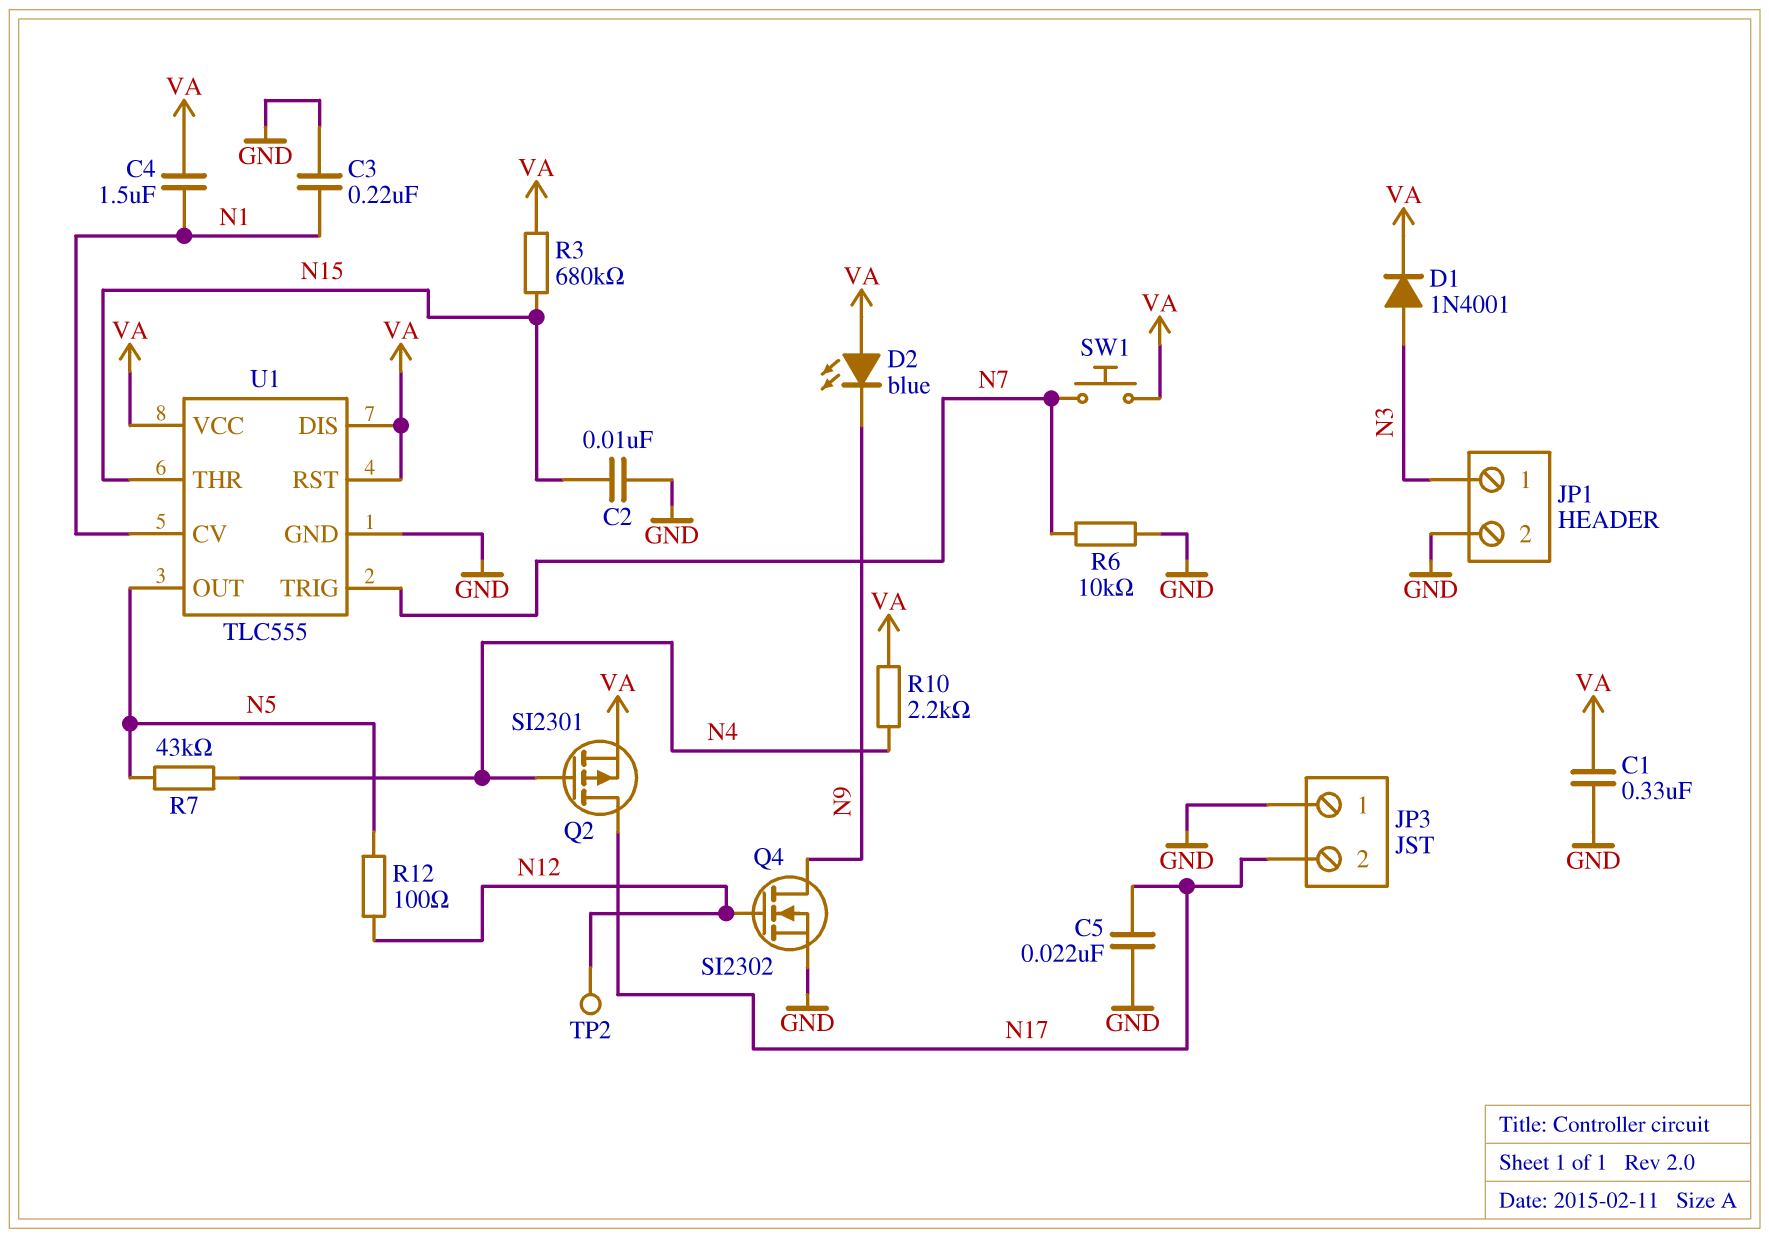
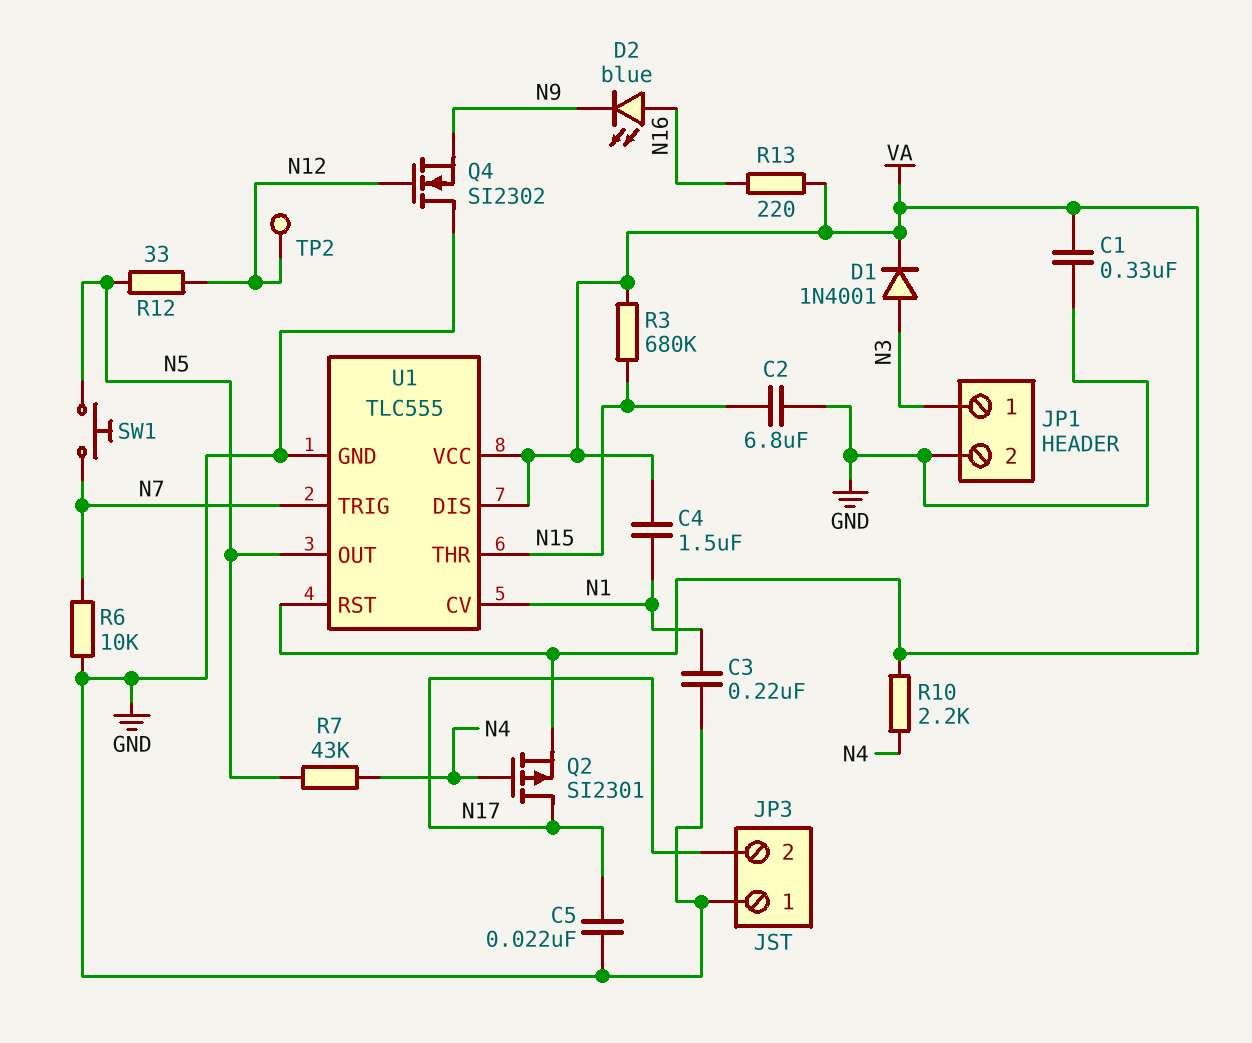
C2: 10nF (GND, N15) -> 6.8uF (GND, N15)
D2: LED blue (A VA, K N9) -> LED blue (A N16, K N9)
Q4: NMOS SI2302 (G N12, D N9, S GND) -> NMOS SI2302 (G N12, D GND, S N9)
R12: 100 (N5, N12) -> 33 (N5, N12)
R13: none -> 220 (N16, VA)
SW1: button (N7, VA) -> button (N5, N7)

